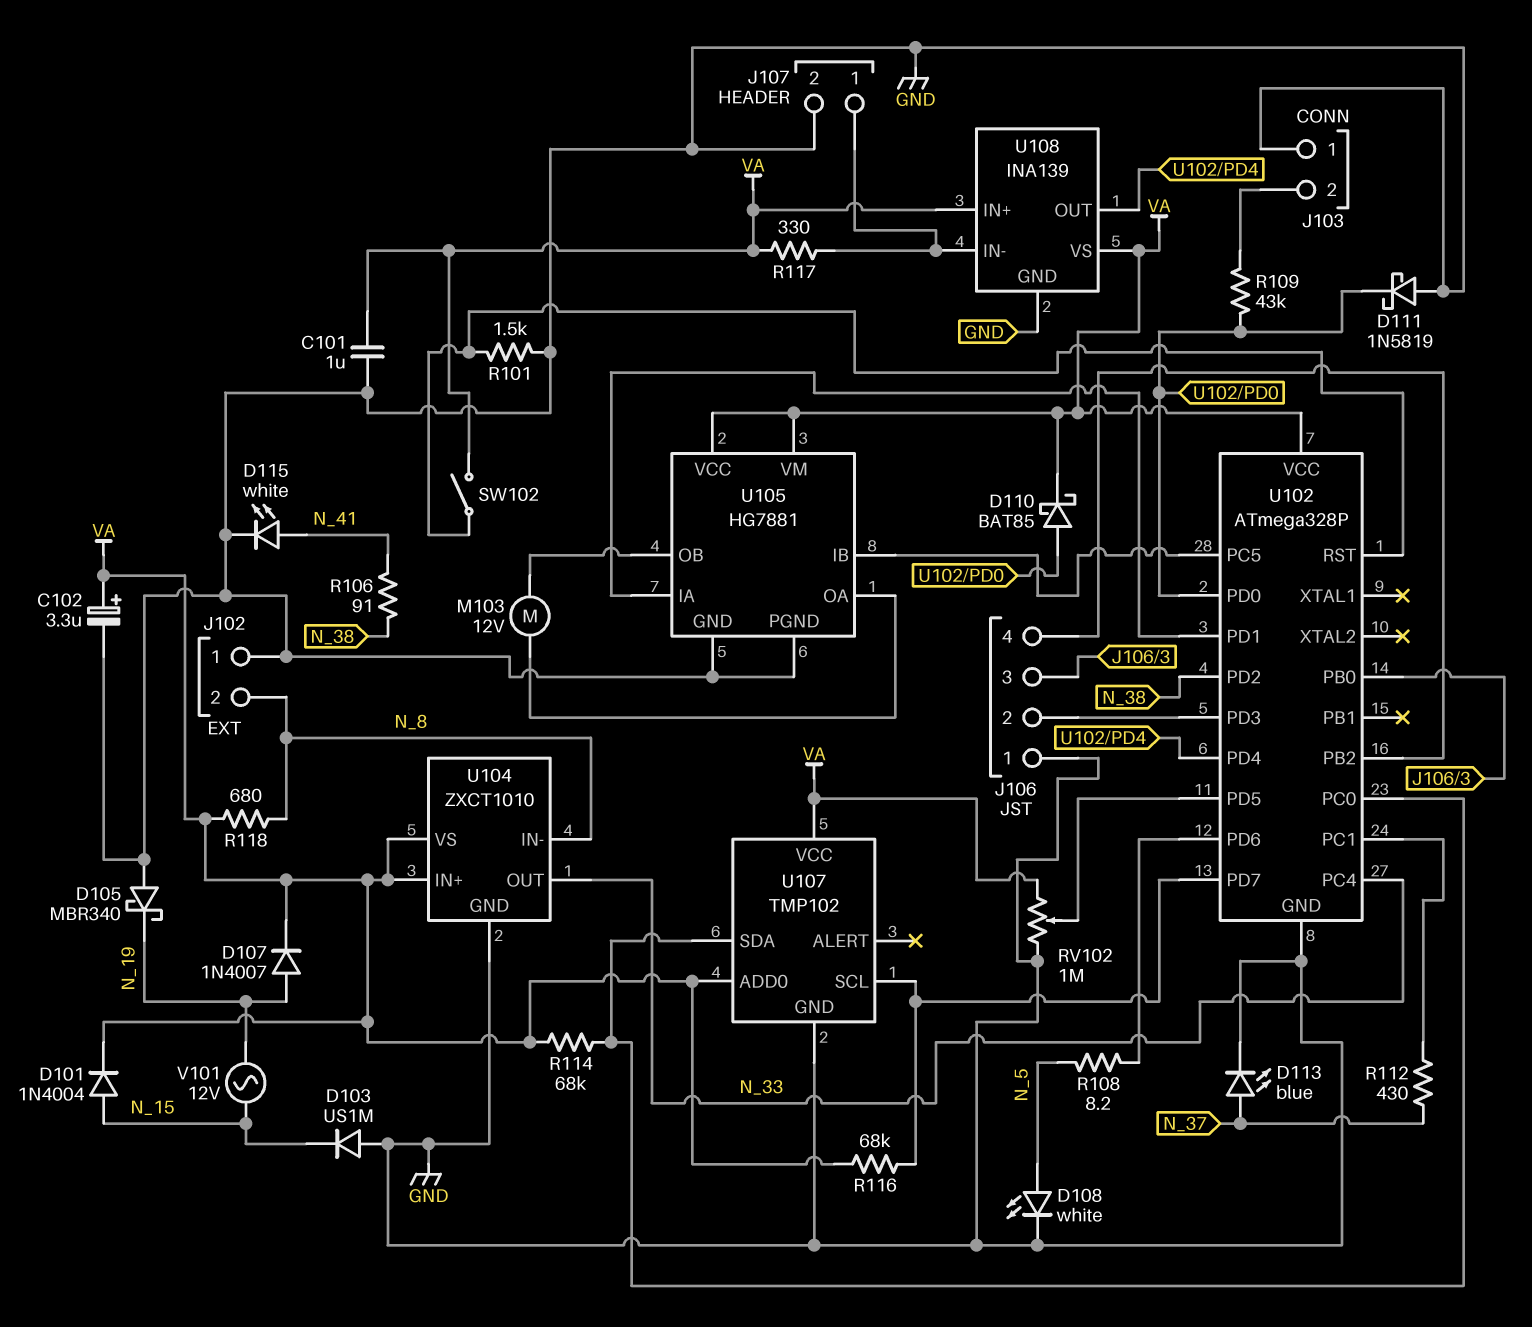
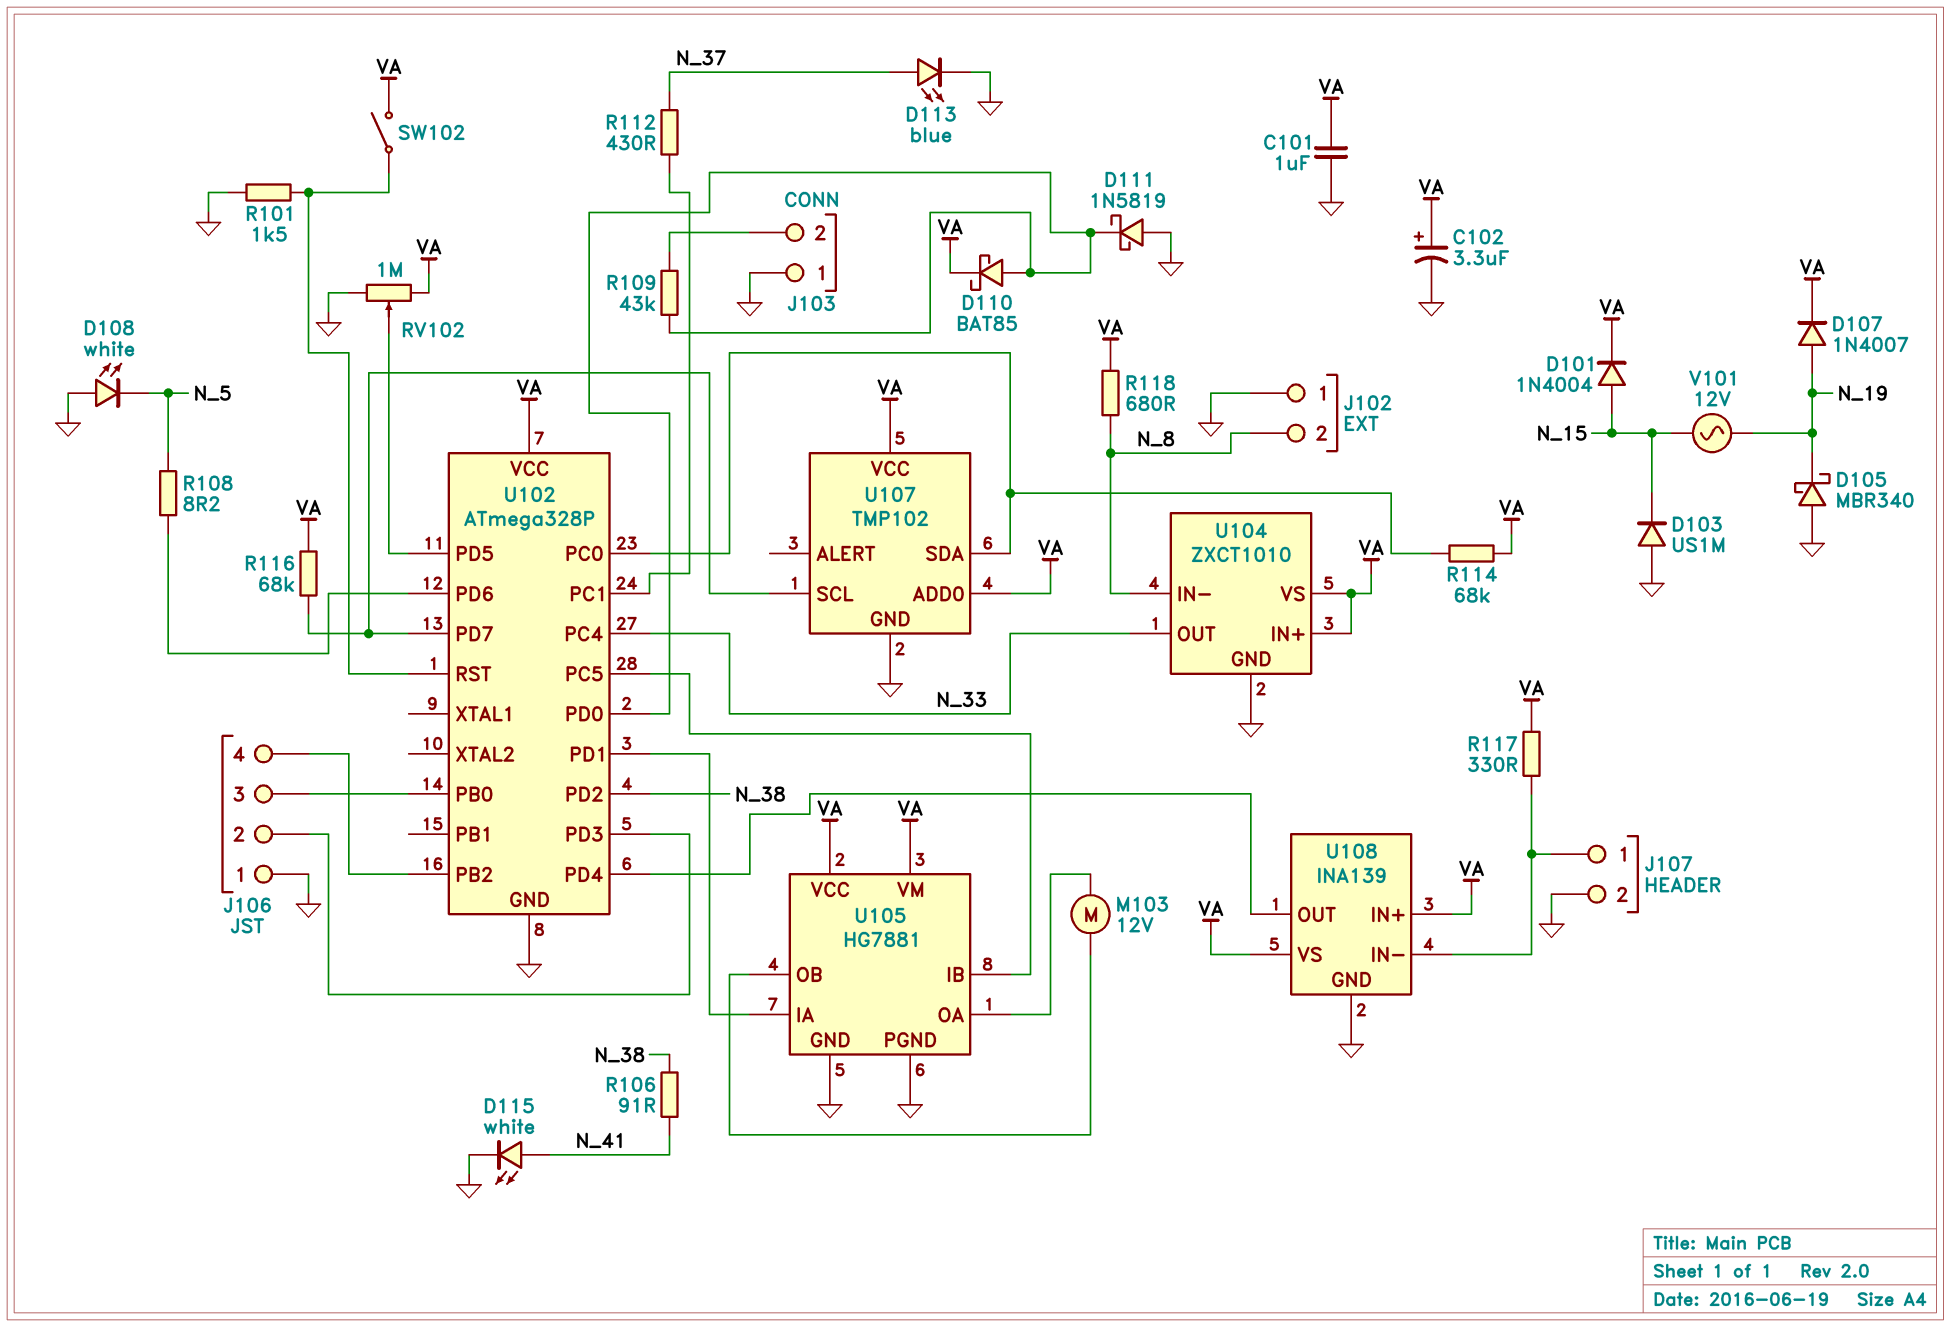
D108: LED white (A N_5, K GND) -> LED white (A GND, K N_5)

